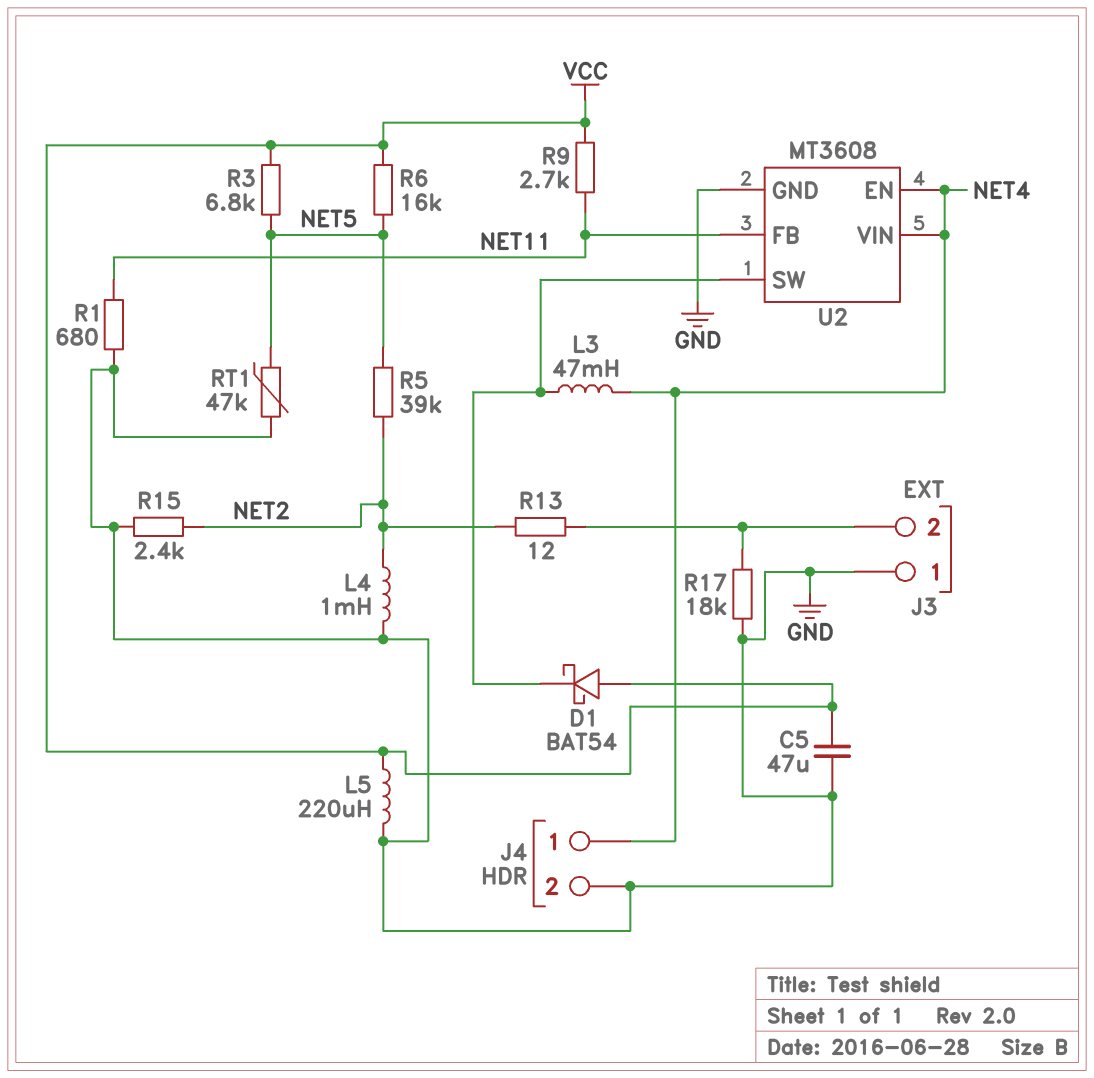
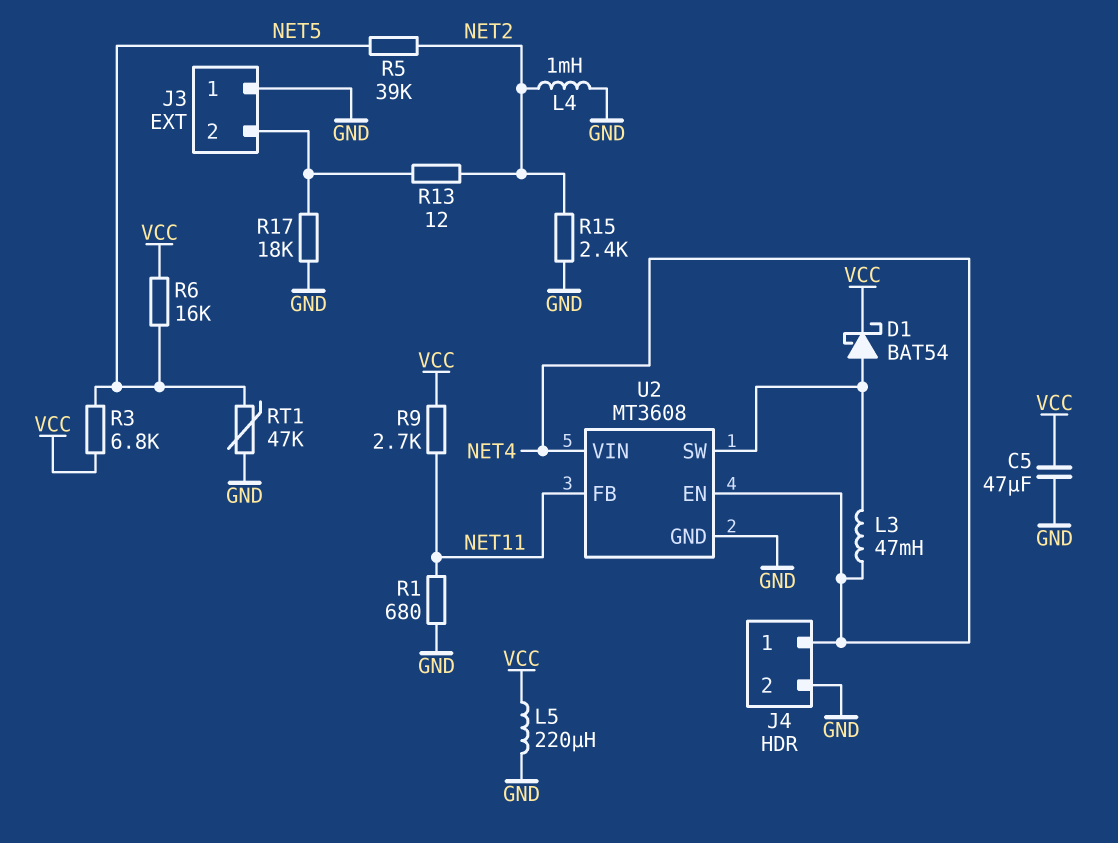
D1: schottky BAT54 (A VCC, K U2/SW) -> schottky BAT54 (A U2/SW, K VCC)

